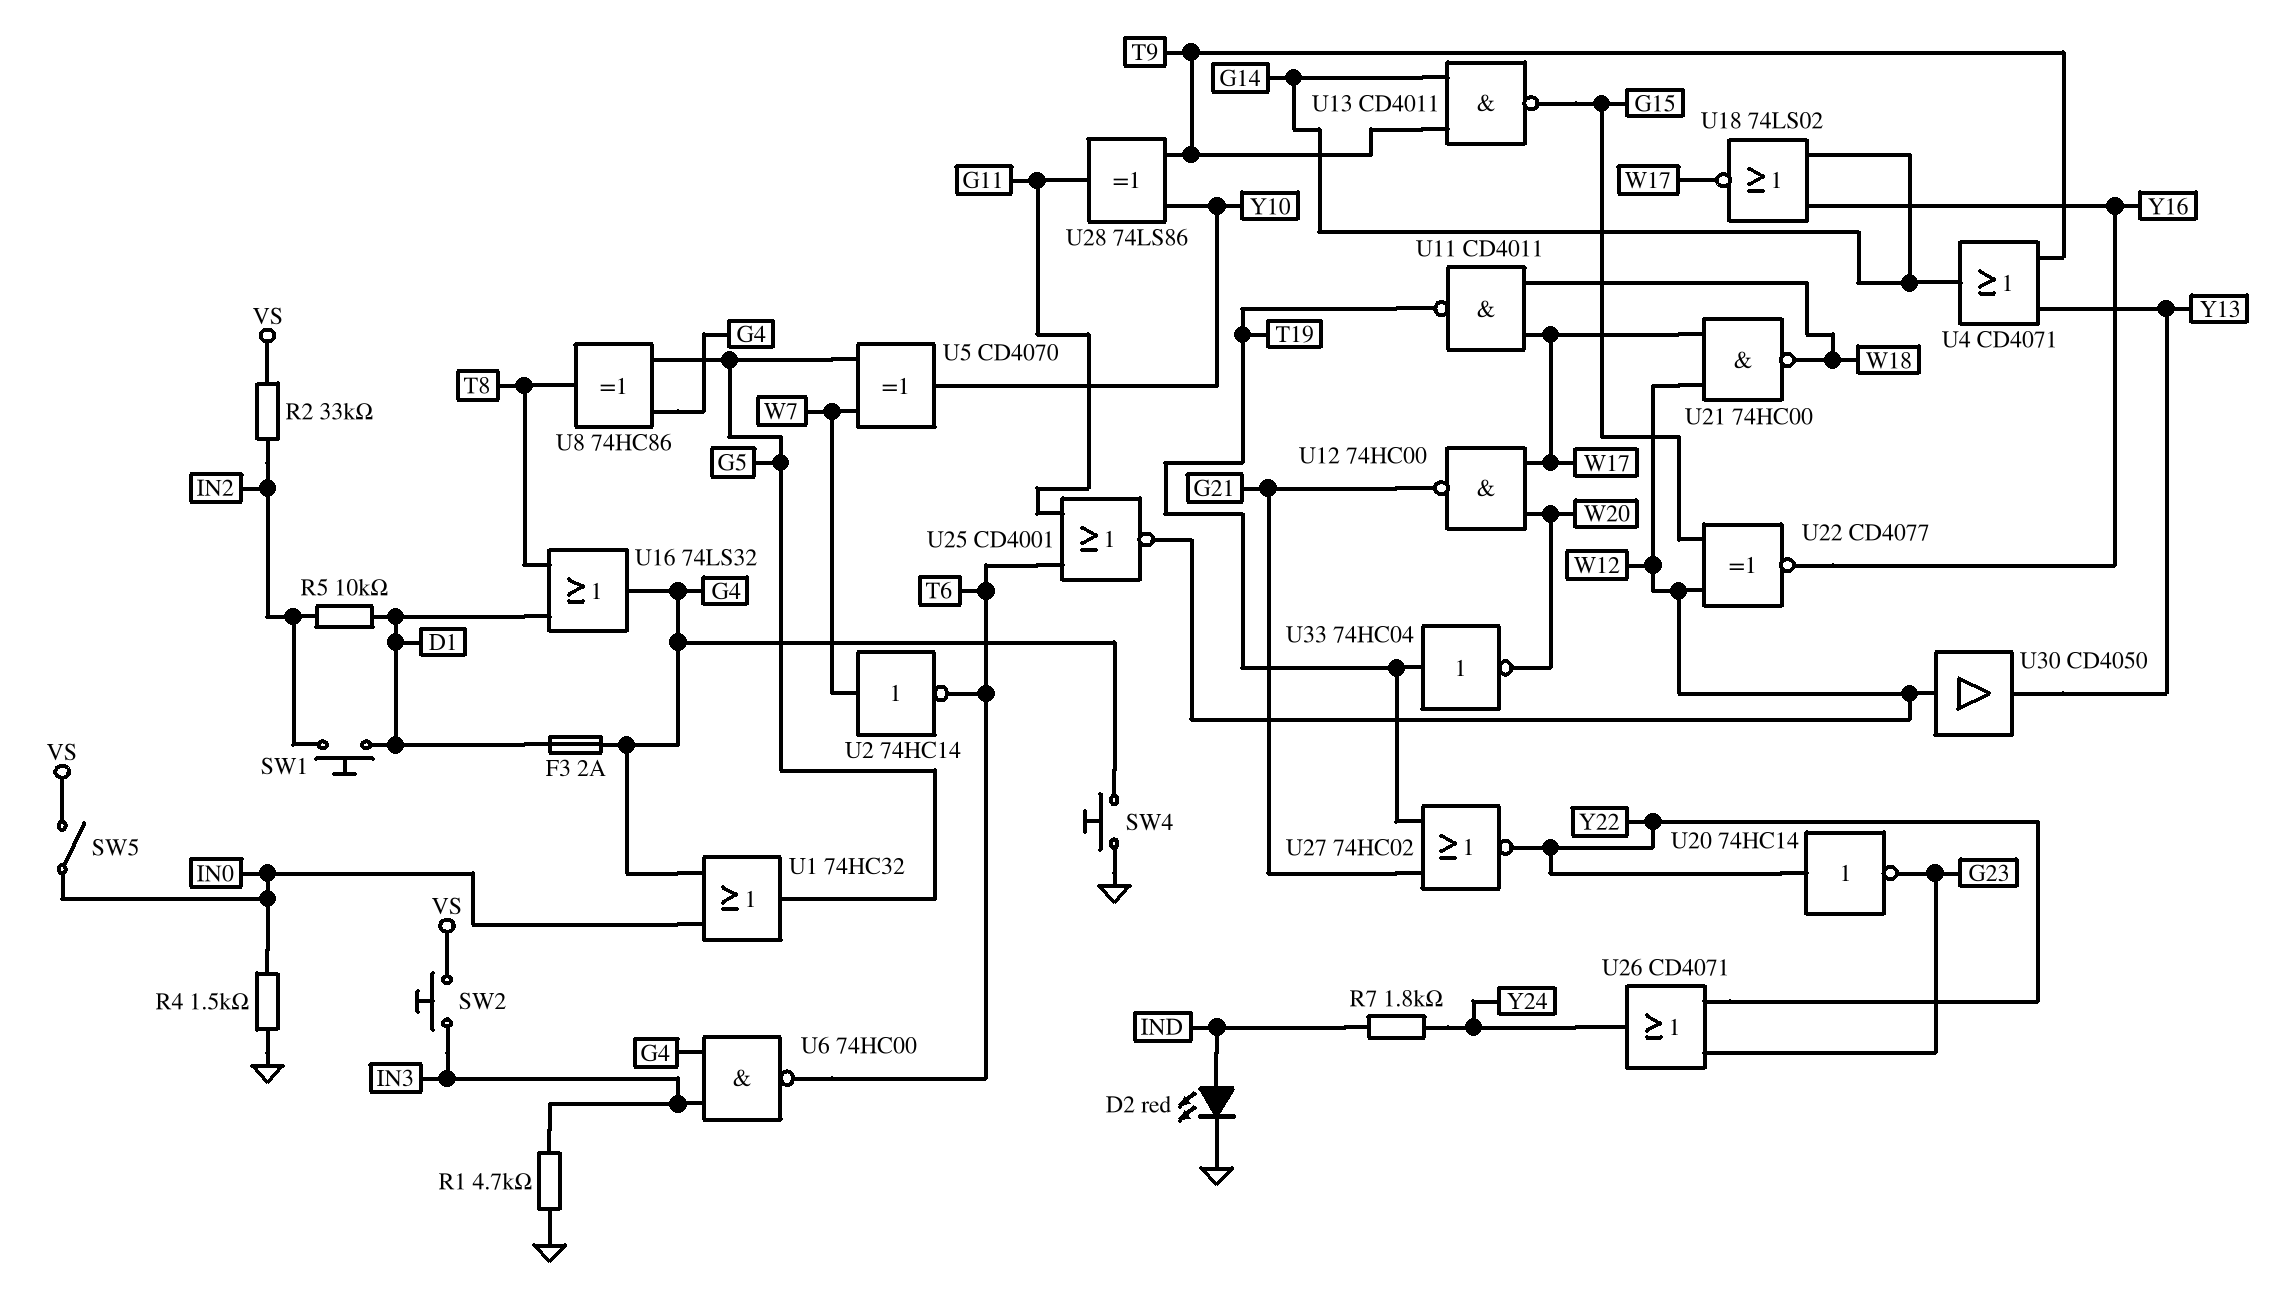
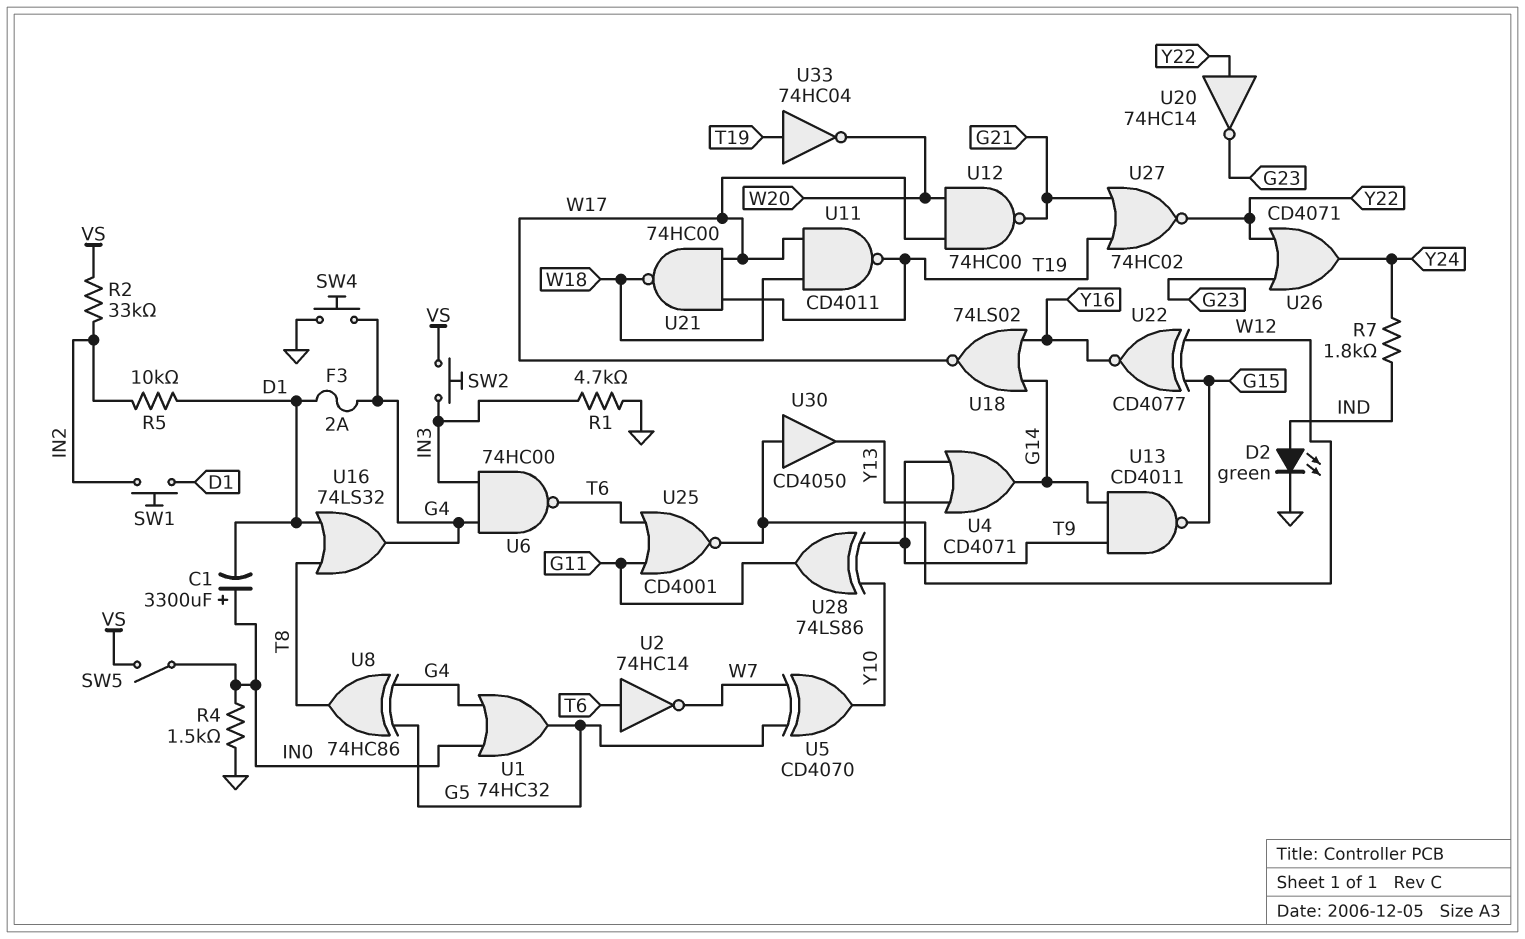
C1: none -> 3300uF (plus IN0, minus D1)
D2: LED red (A IND, K GND) -> LED green (A IND, K GND)
U2: NOT 74HC14 (in W7, out T6) -> NOT 74HC14 (in T6, out W7)
U21: NAND 74HC00 (in W12, in W17, out W18) -> NAND 74HC00 (in T19, in W17, out W18)

